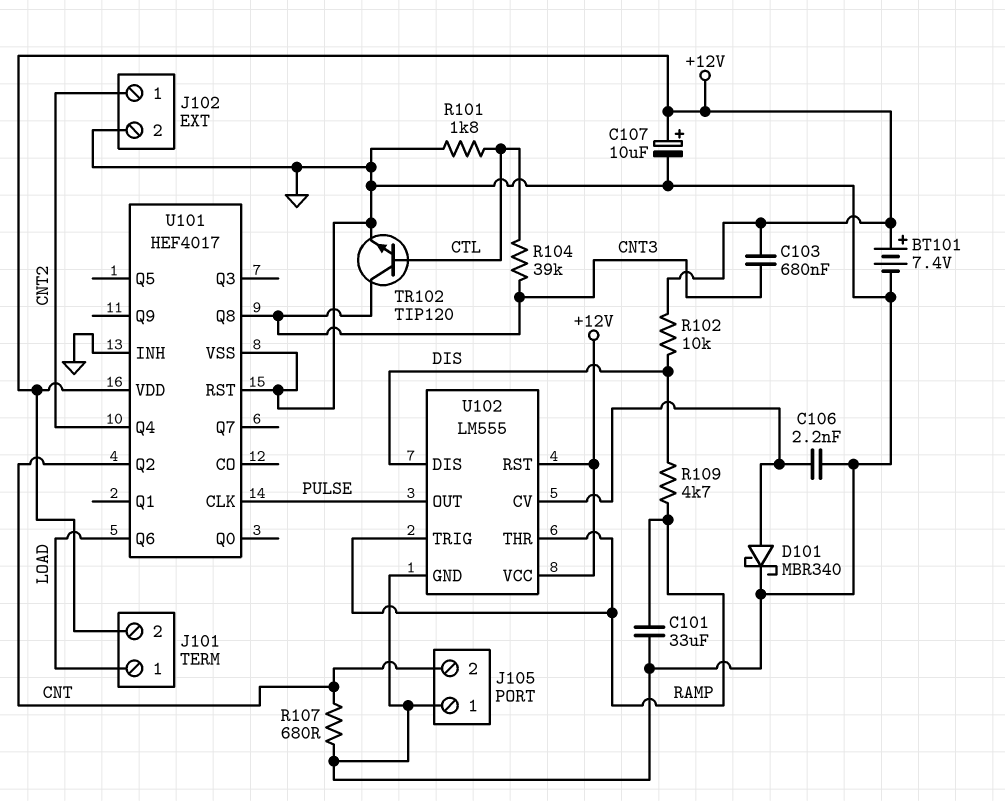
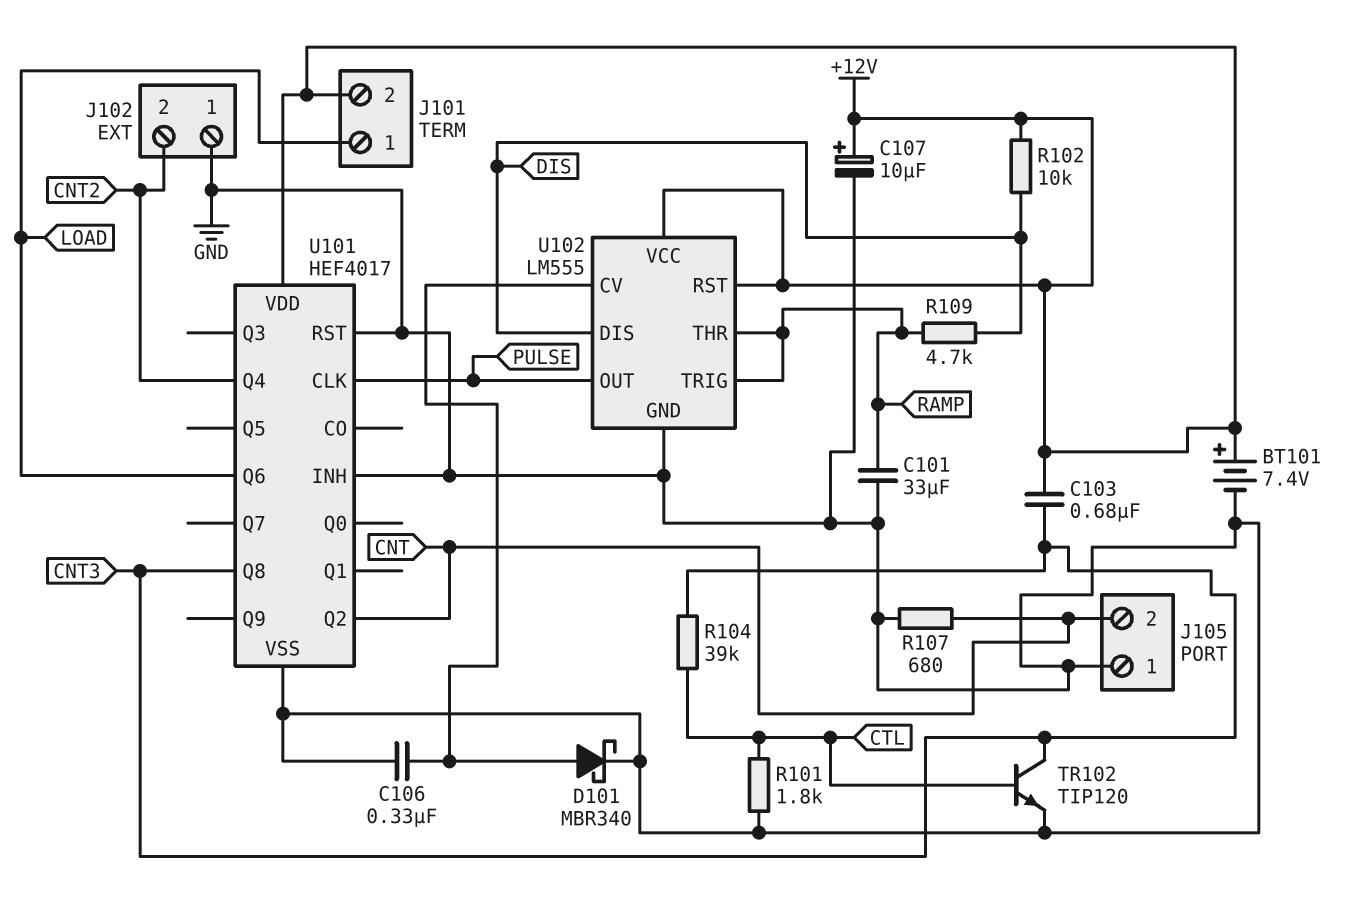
C106: 2.2nF (GND, U102/CV) -> 330nF (GND, U102/CV)
J102 pin 1: CNT2 -> GND
J102 pin 2: GND -> CNT2

